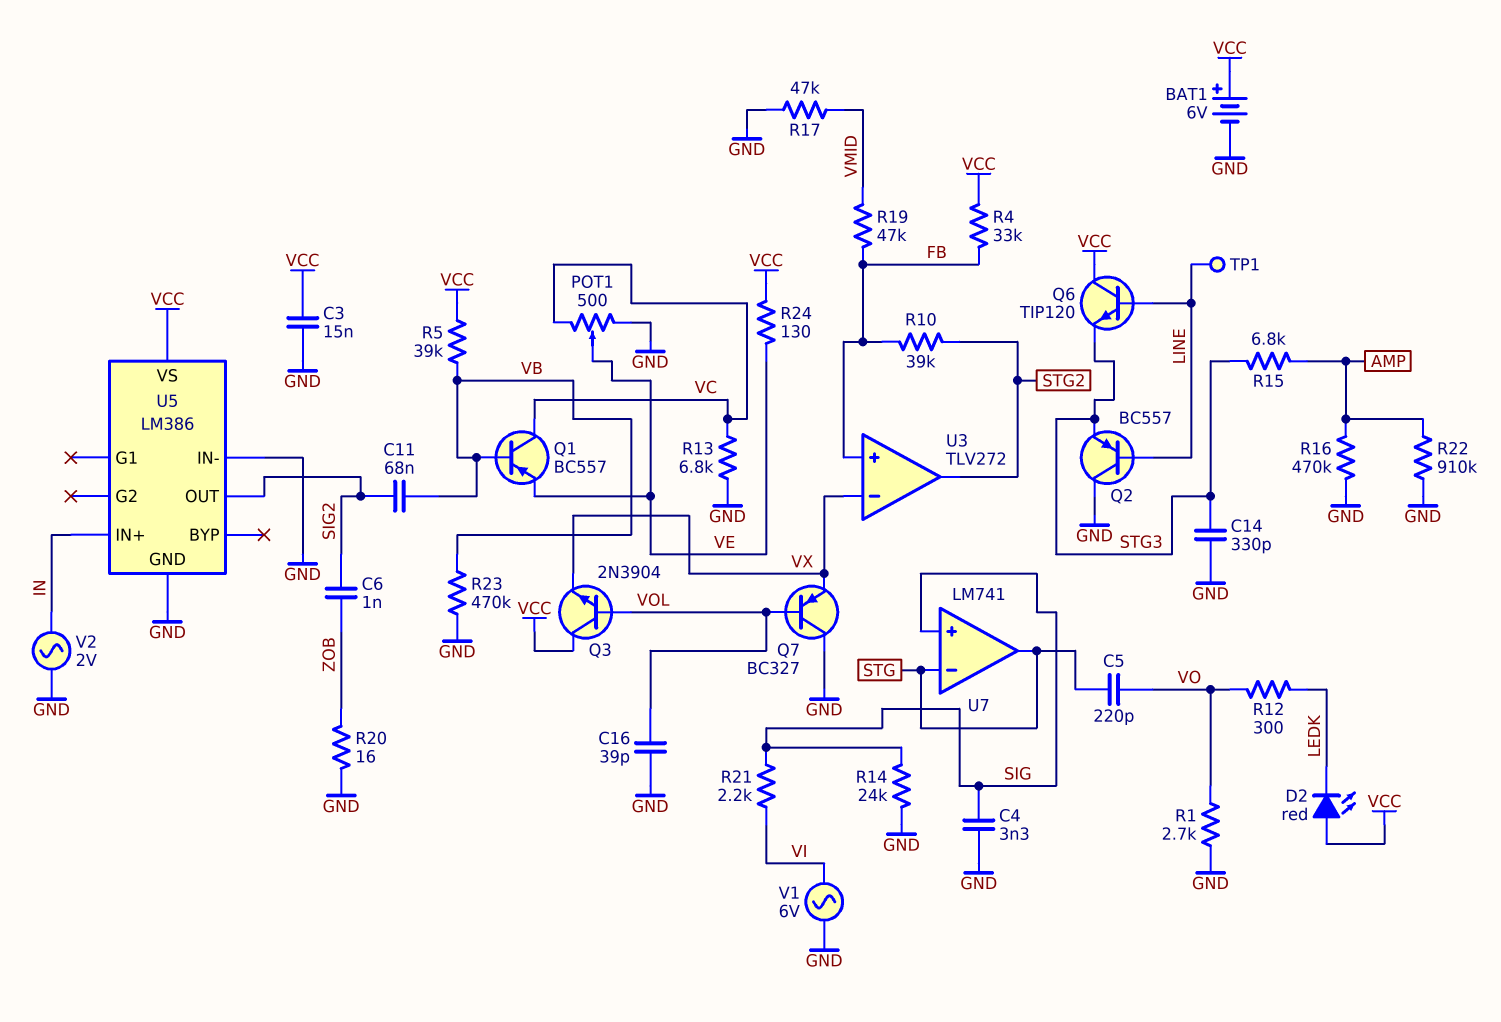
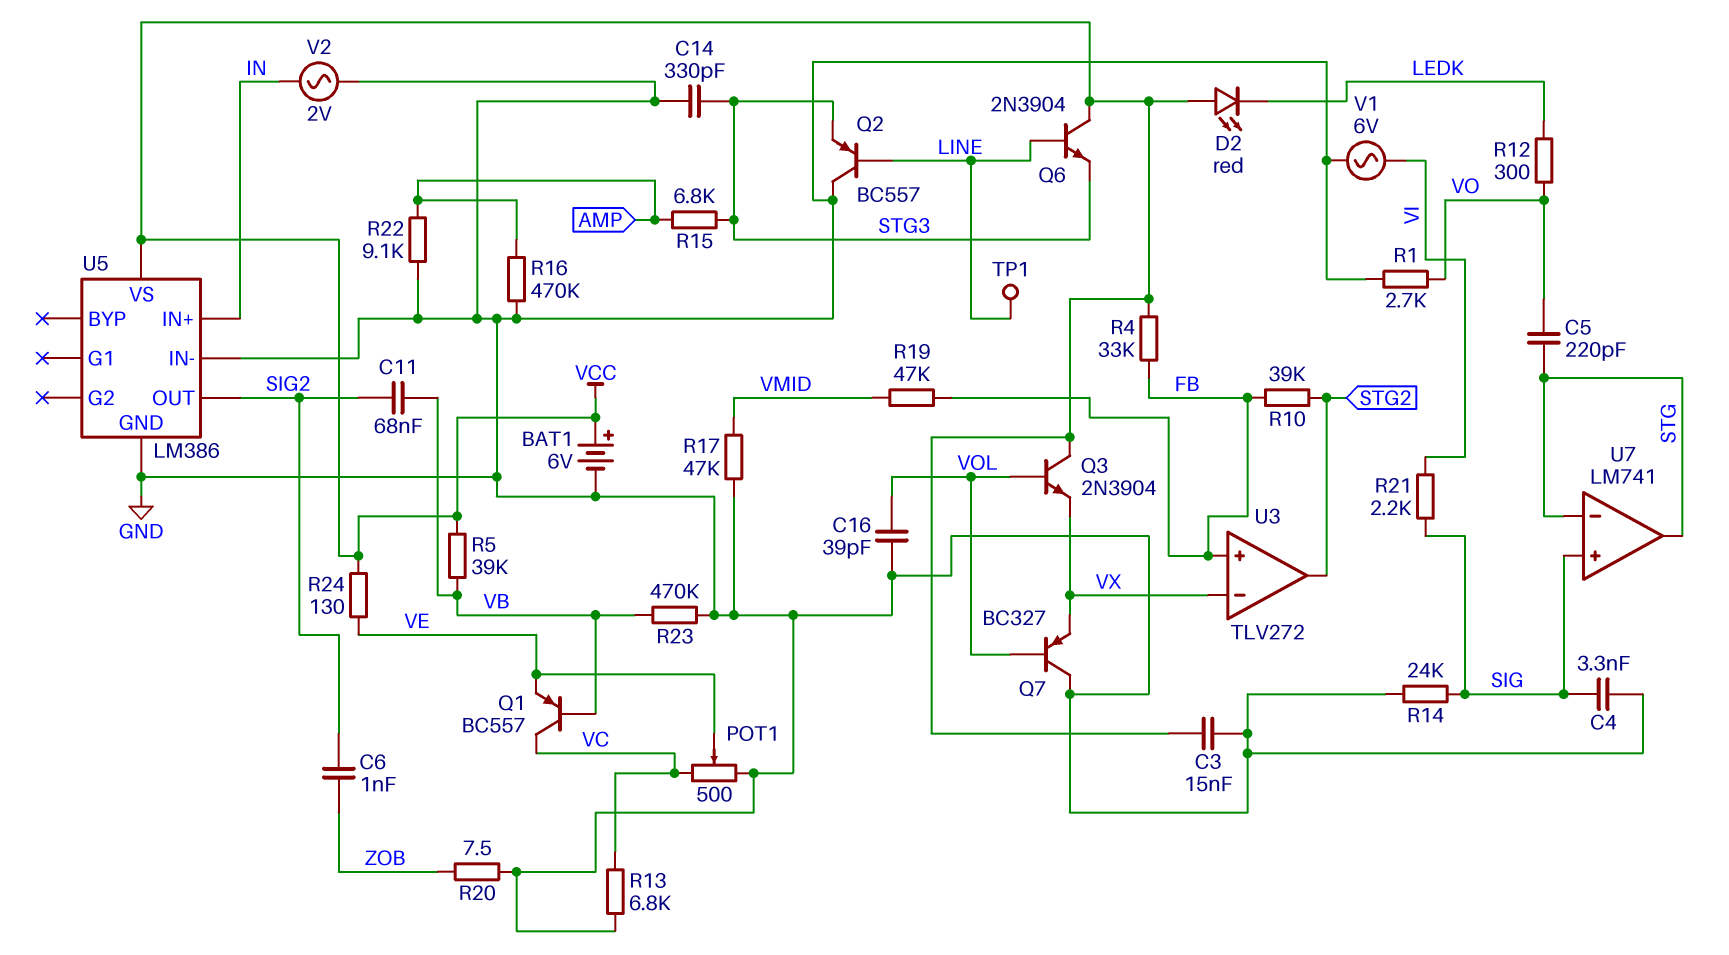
Q6: NPN TIP120 (B LINE, C VCC, E STG3) -> NPN 2N3904 (B LINE, C VCC, E STG3)
R20: 16 (GND, ZOB) -> 7.5 (GND, ZOB)
R22: 910k (AMP, GND) -> 9.1k (AMP, GND)

